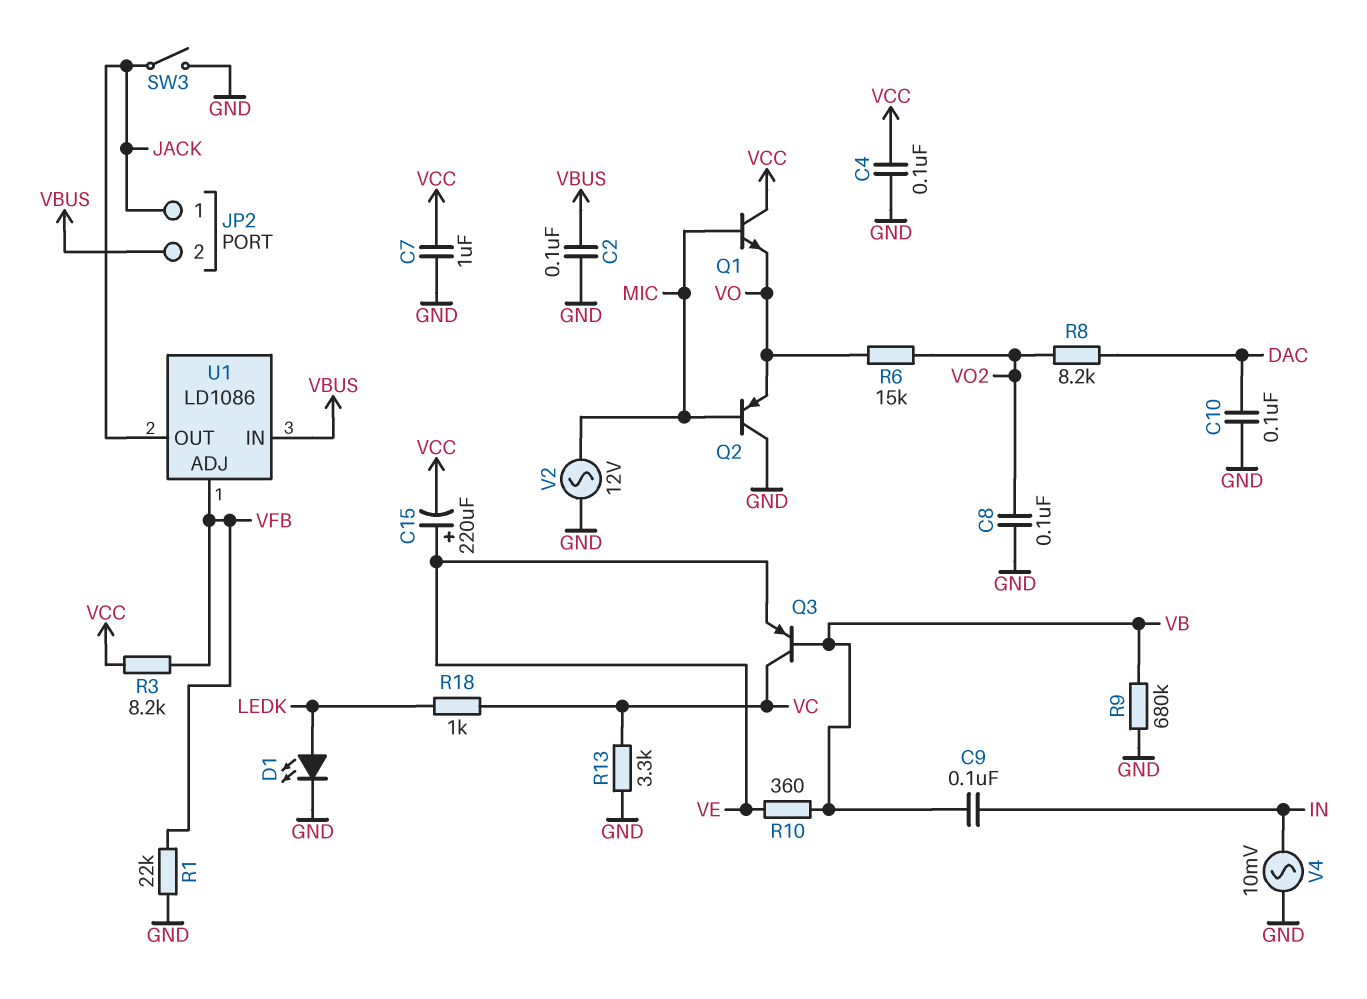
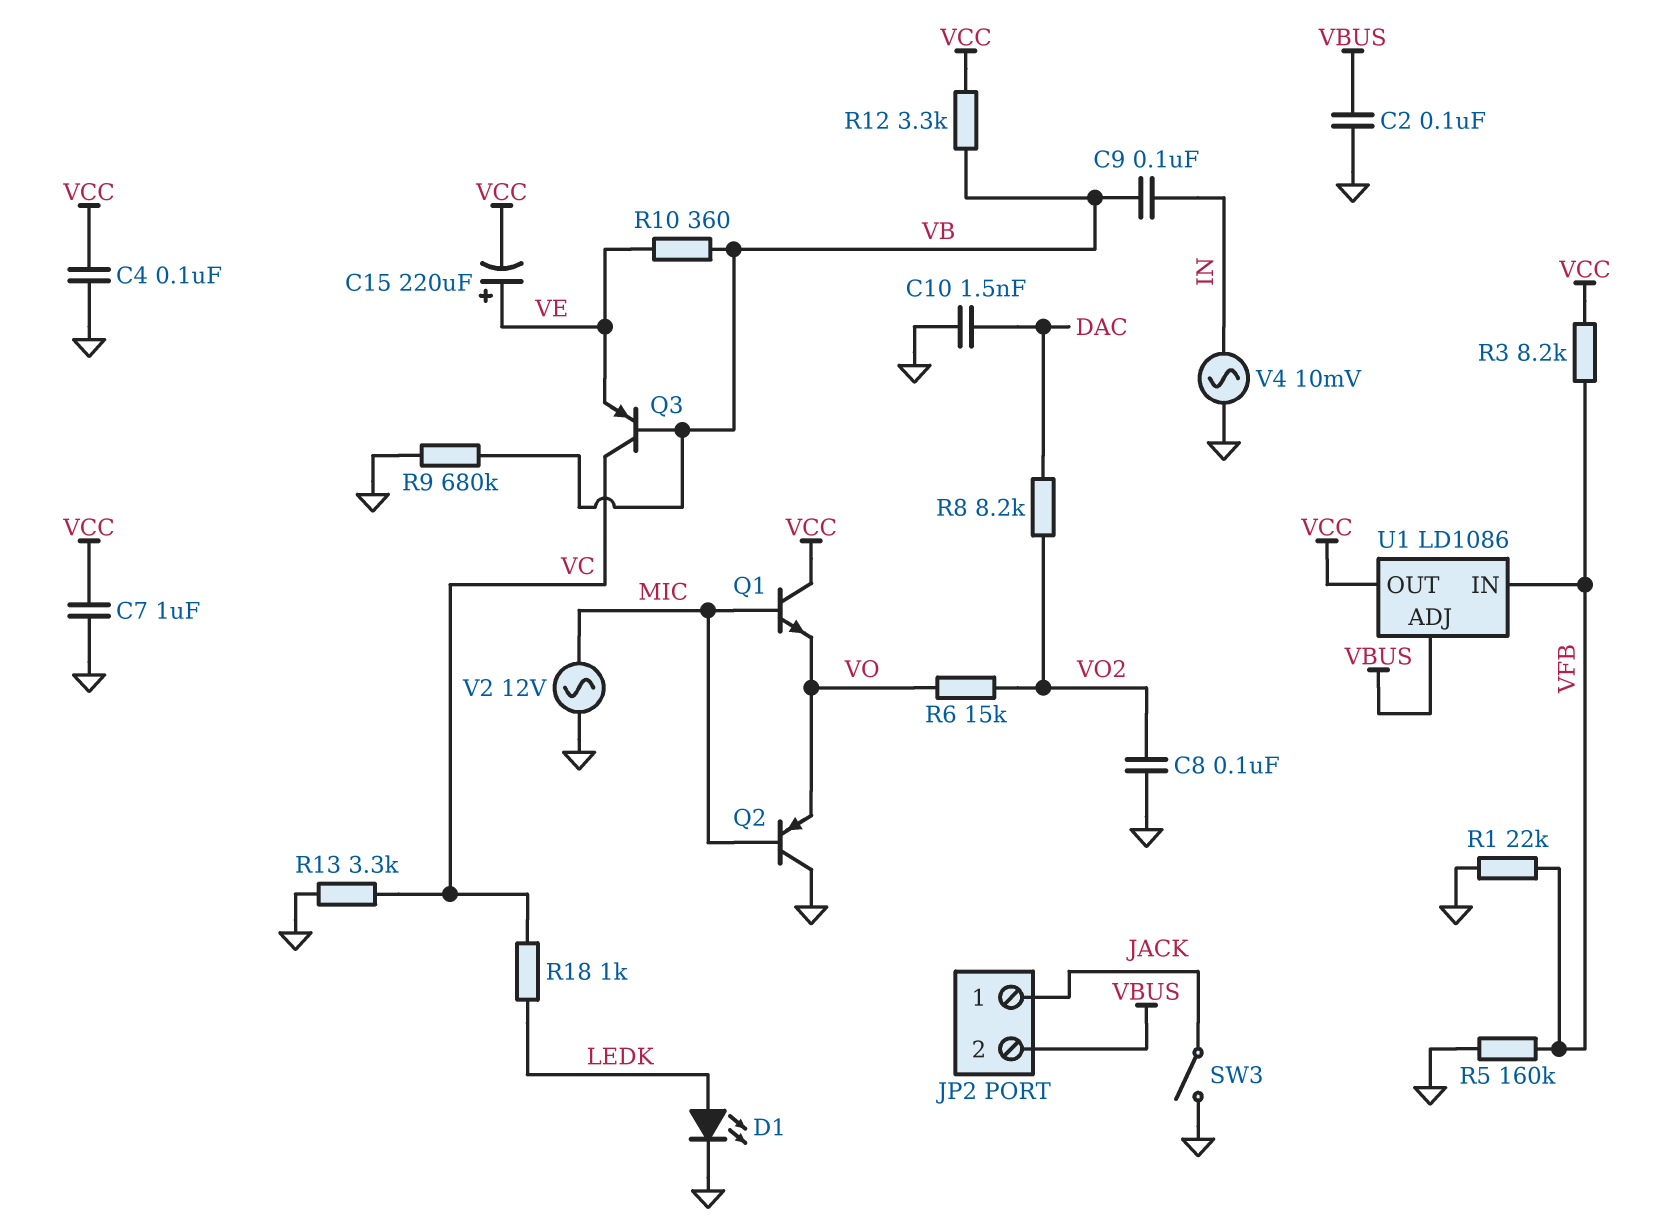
C10: 100nF (DAC, GND) -> 1.5nF (DAC, GND)
R5: none -> 160k (GND, VFB)
R12: none -> 3.3k (VB, VCC)
U1 pin ADJ: VFB -> VBUS
U1 pin IN: VBUS -> VFB
U1 pin OUT: JACK -> VCC

